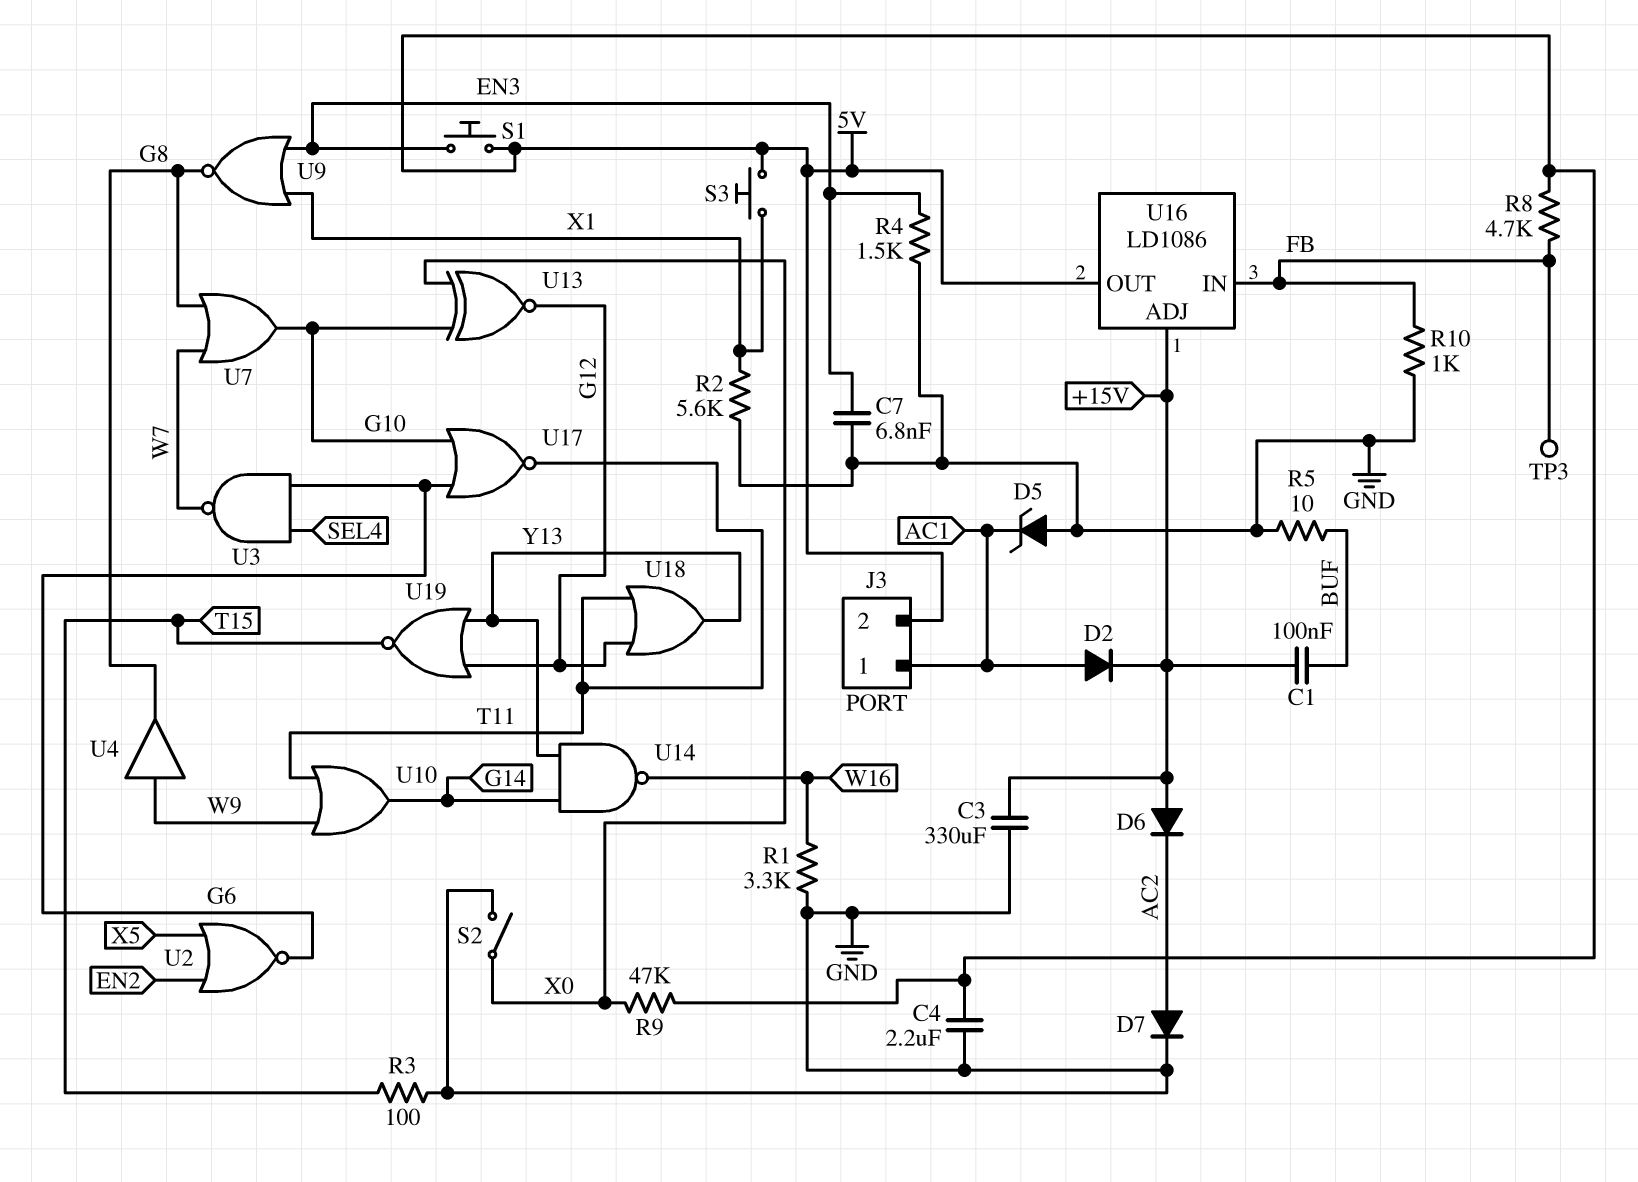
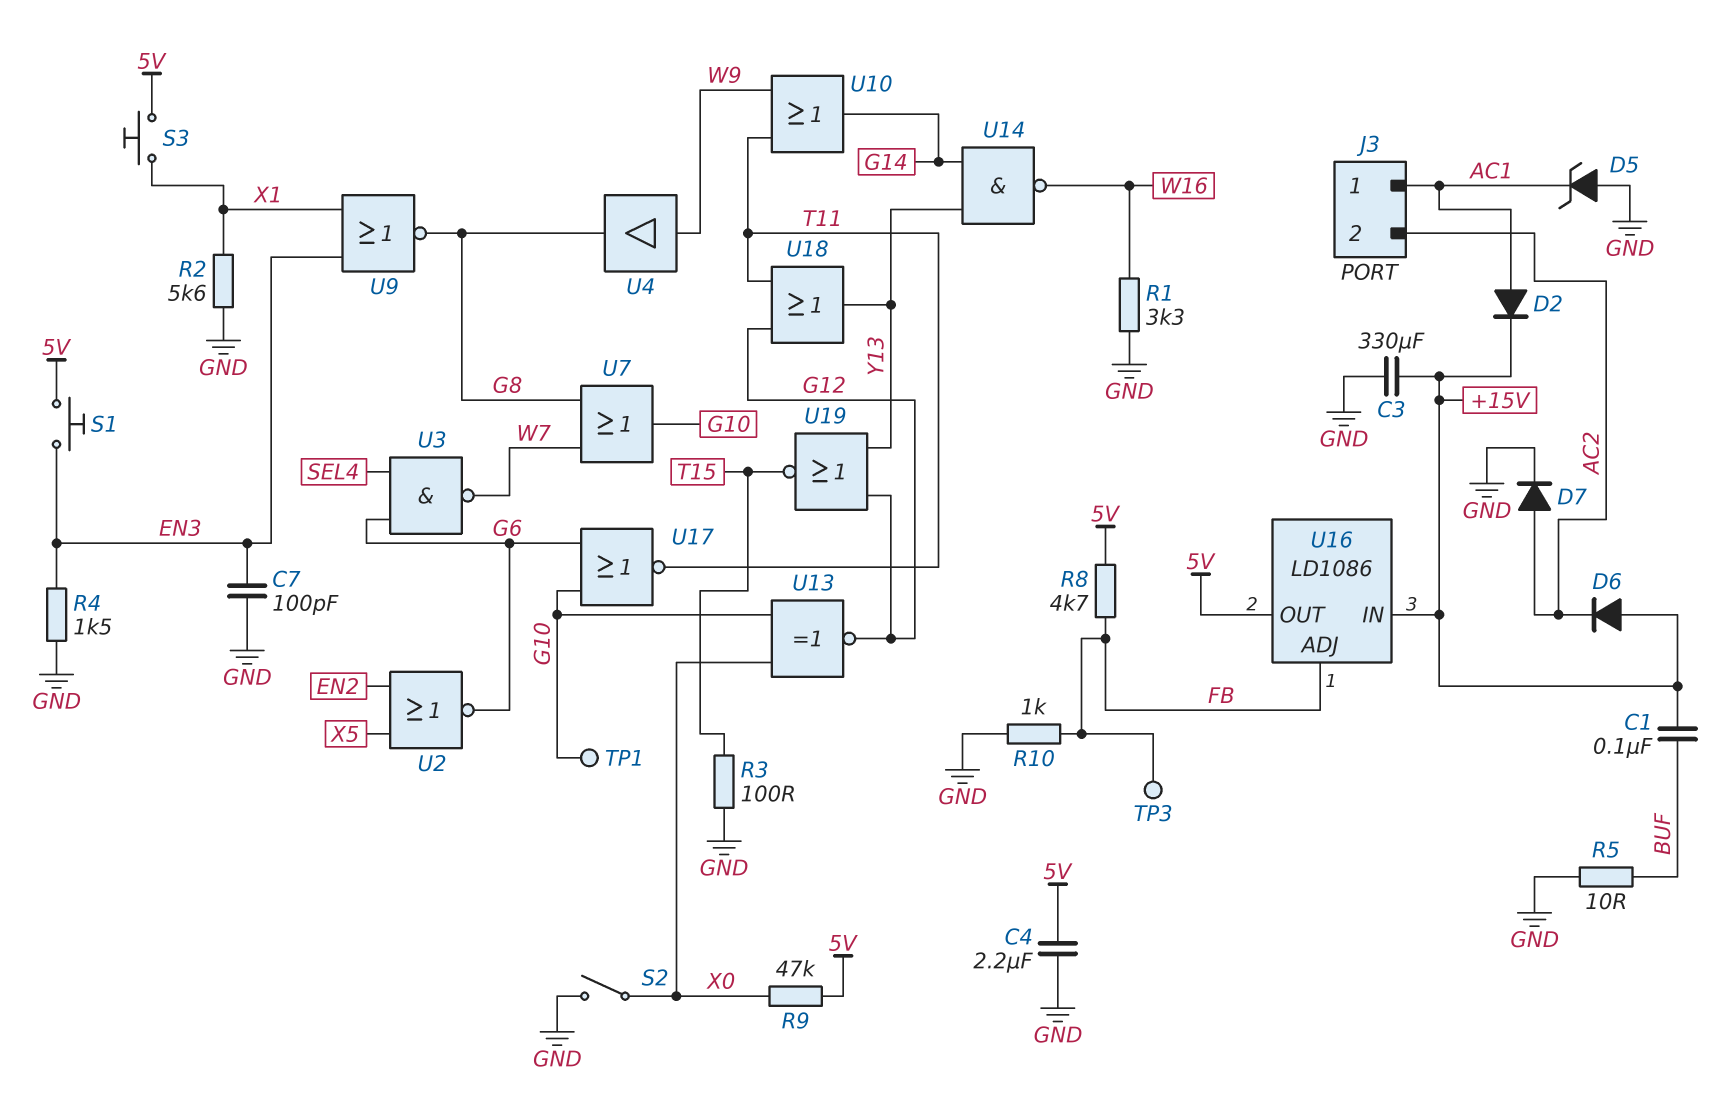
C7: 6.8nF (EN3, GND) -> 100pF (EN3, GND)
J3 pin 2: 5V -> AC2
TP1: none -> test point (G10)
U16 pin ADJ: +15V -> FB
U16 pin IN: FB -> +15V

